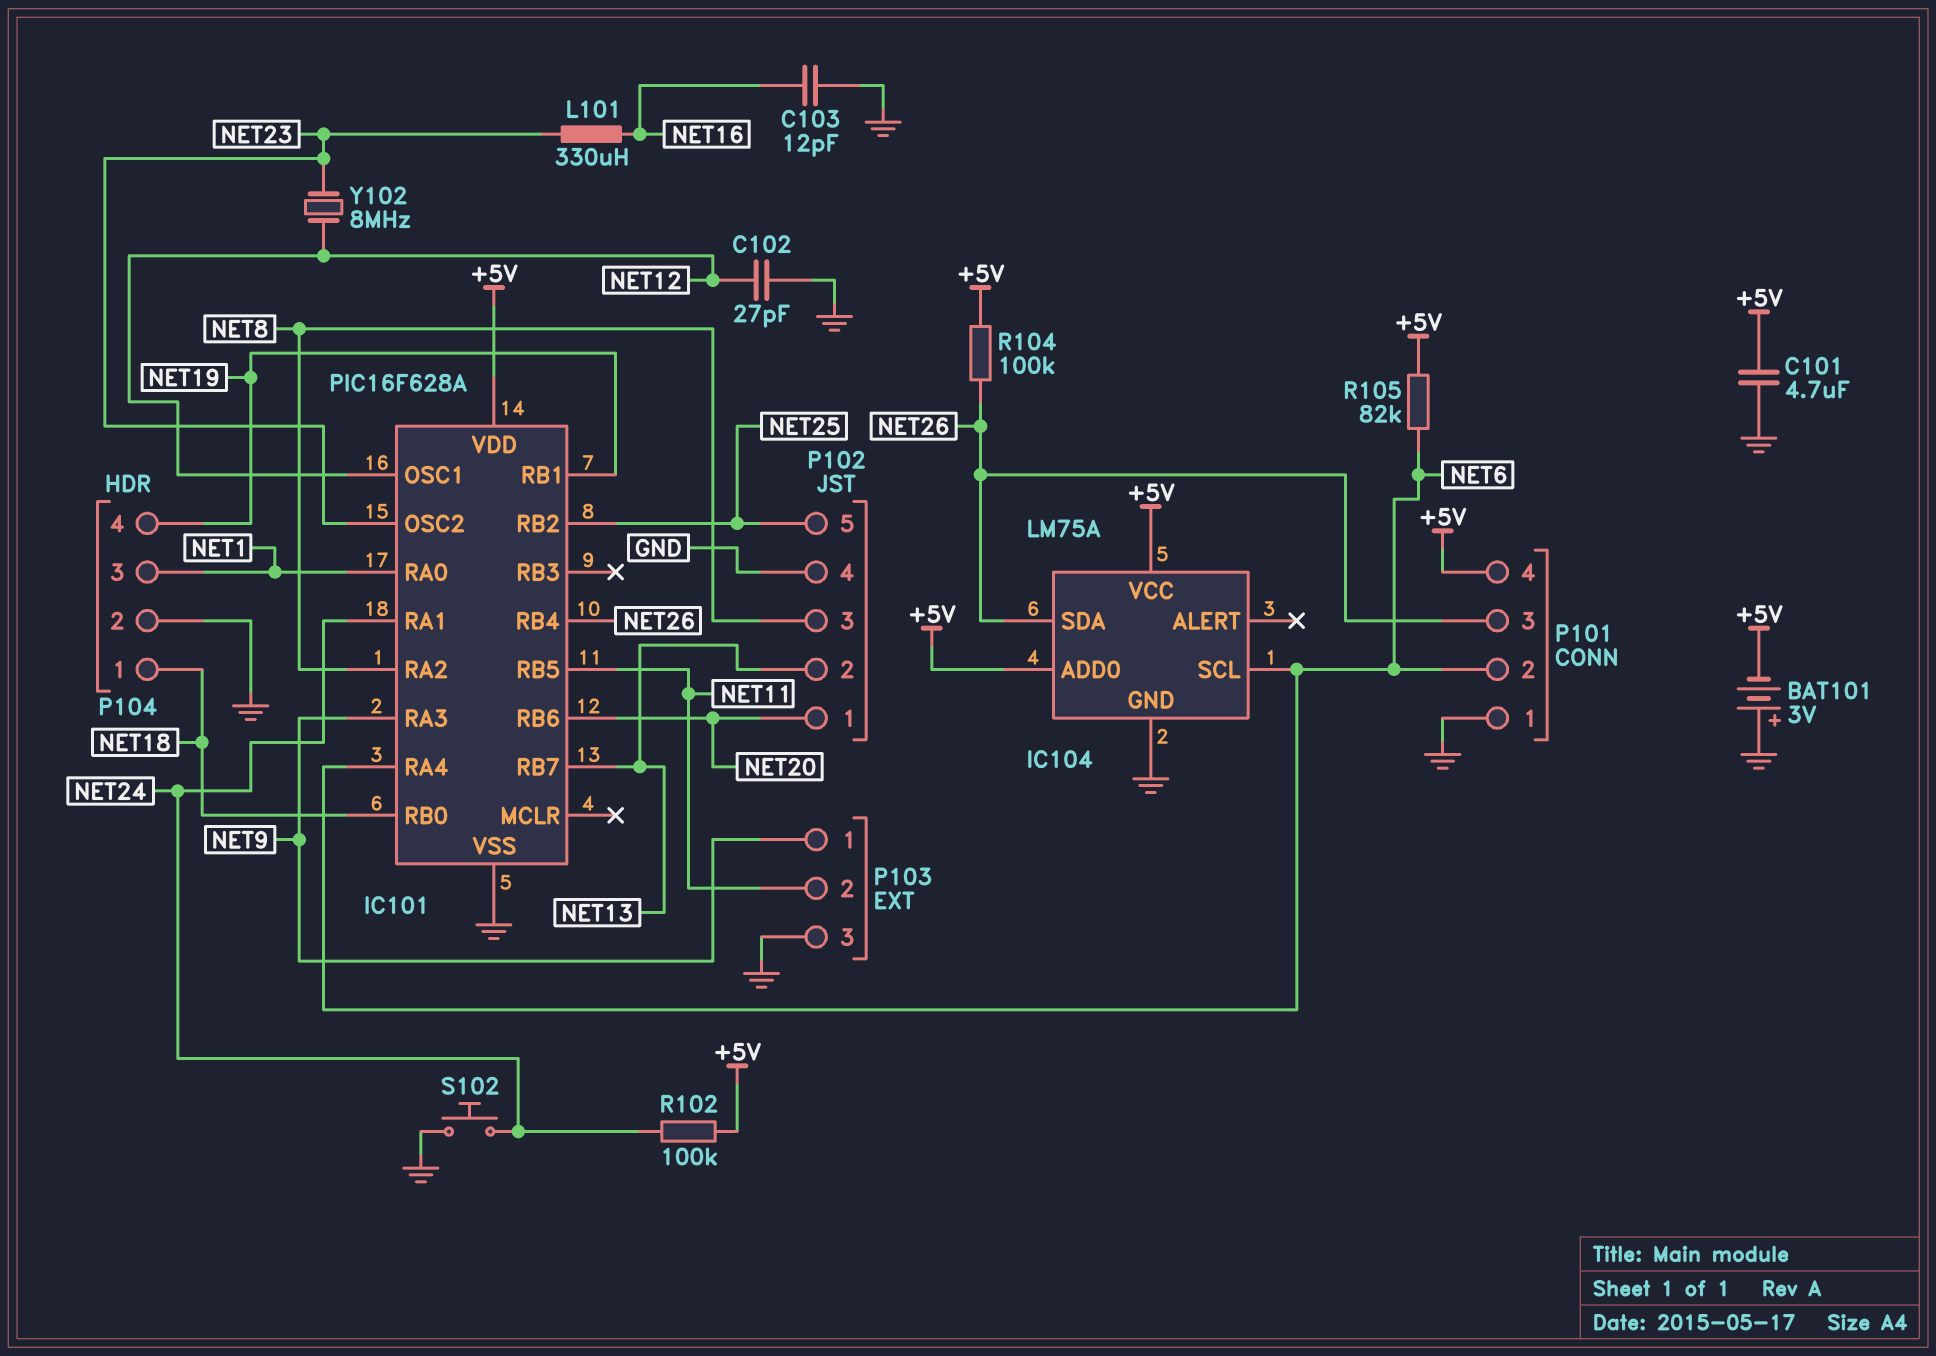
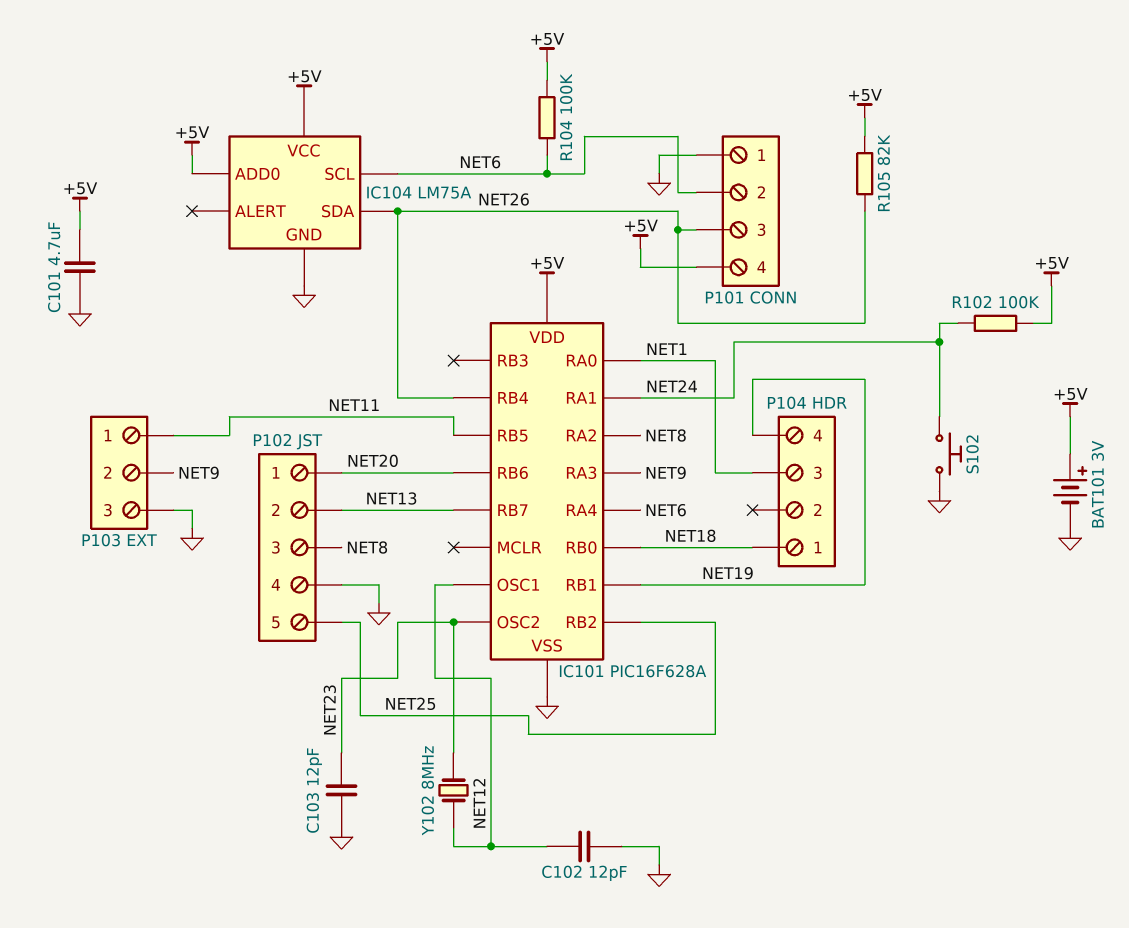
BAT101: 3V (plus GND, minus +5V) -> 3V (plus +5V, minus GND)
C102: 27pF (GND, NET12) -> 12pF (GND, NET12)
C103: 12pF (GND, NET16) -> 12pF (GND, NET23)
L101: 330uH (NET16, NET23) -> none
P103 pin 1: NET9 -> NET11
P103 pin 2: NET11 -> NET9
P104 pin 2: GND -> none
R104: 100k (+5V, NET26) -> 100k (+5V, NET6)
R105: 82k (+5V, NET6) -> 82k (+5V, NET26)

